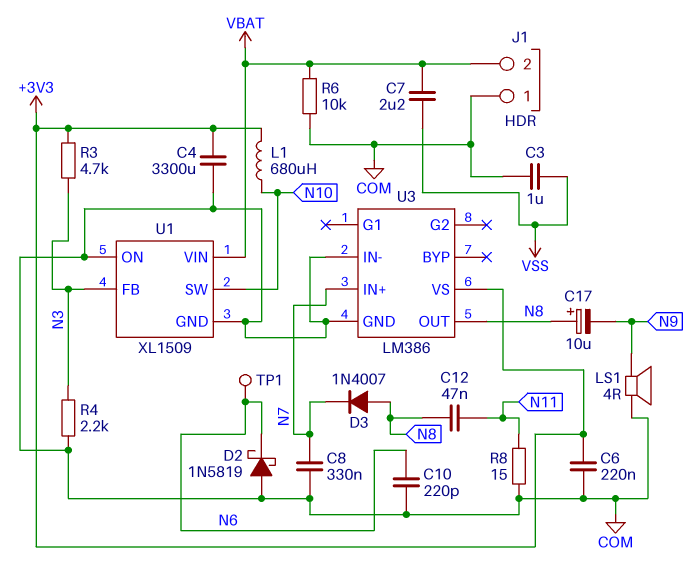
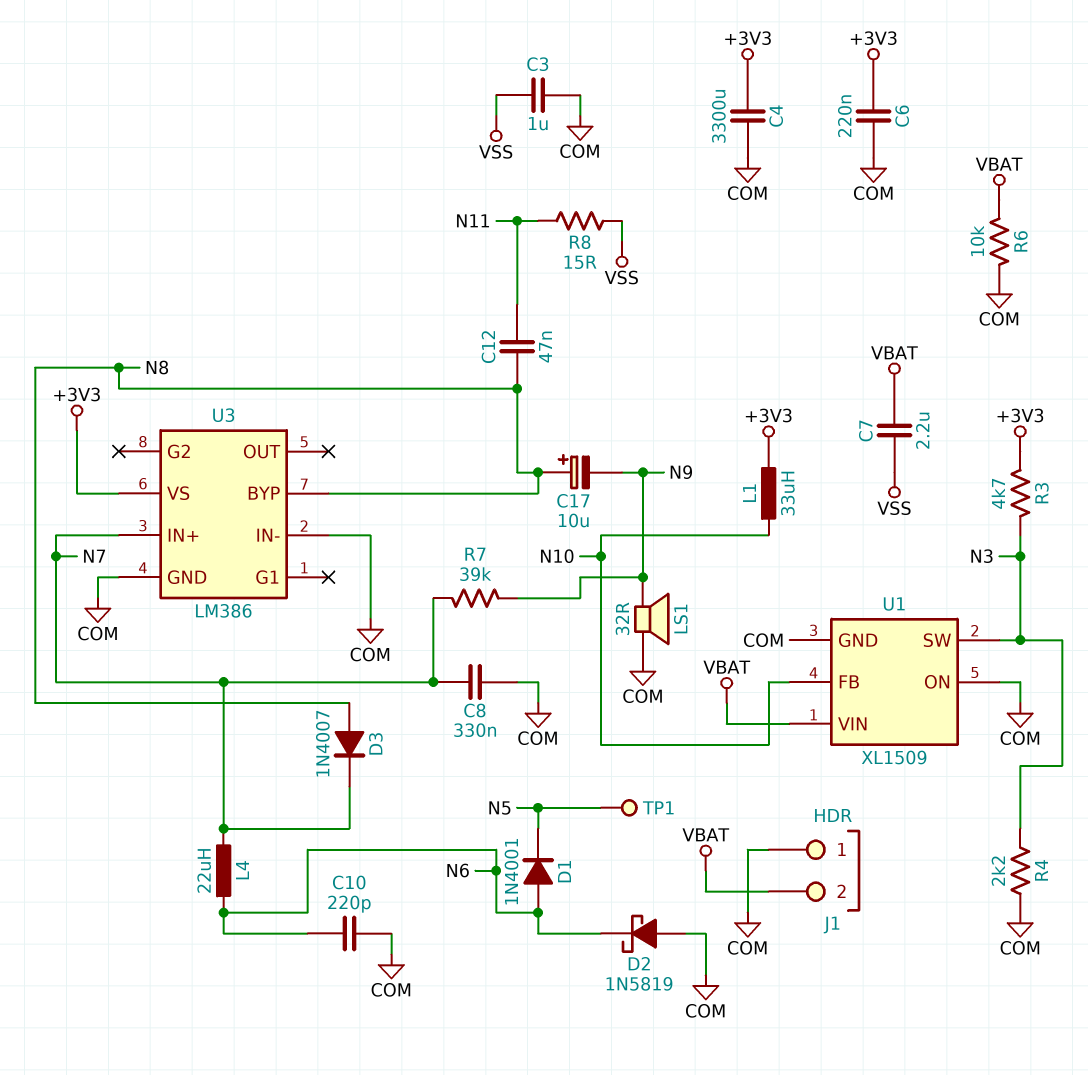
D1: none -> diode 1N4001 (A N6, K N5)
L1: 680uH (+3V3, N10) -> 33uH (+3V3, N10)
L4: none -> 22uH (N6, N7)
LS1: speaker 4R (COM, N9) -> speaker 32R (COM, N9)
R7: none -> 39k (N7, N9)
R8: 15 (COM, N11) -> 15 (N11, VSS)
TP1: test point (N6) -> test point (N5)
U1 pin FB: N3 -> N10
U1 pin SW: N10 -> N3
U3 pin BYP: none -> N8
U3 pin OUT: N8 -> none

